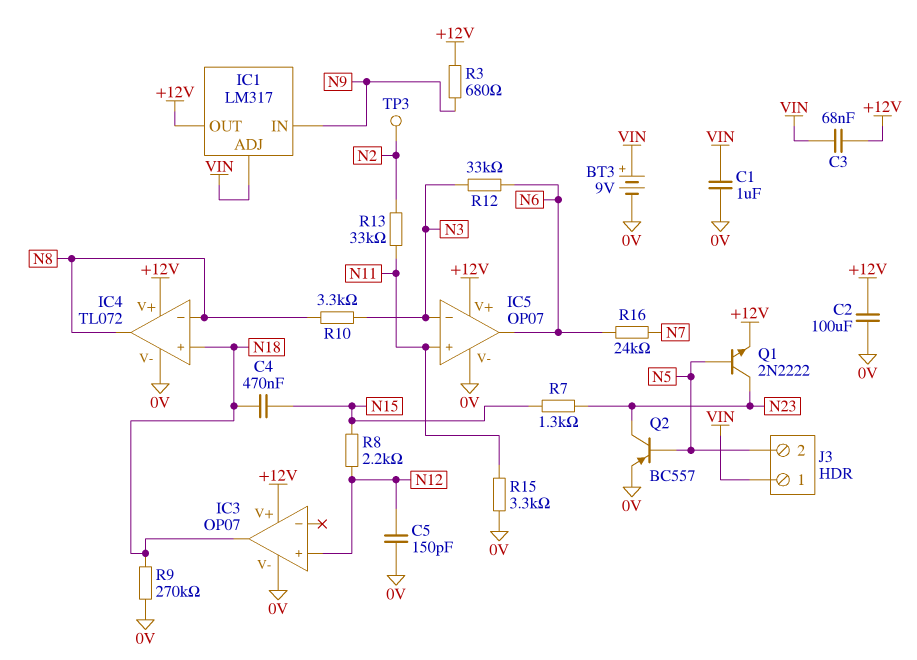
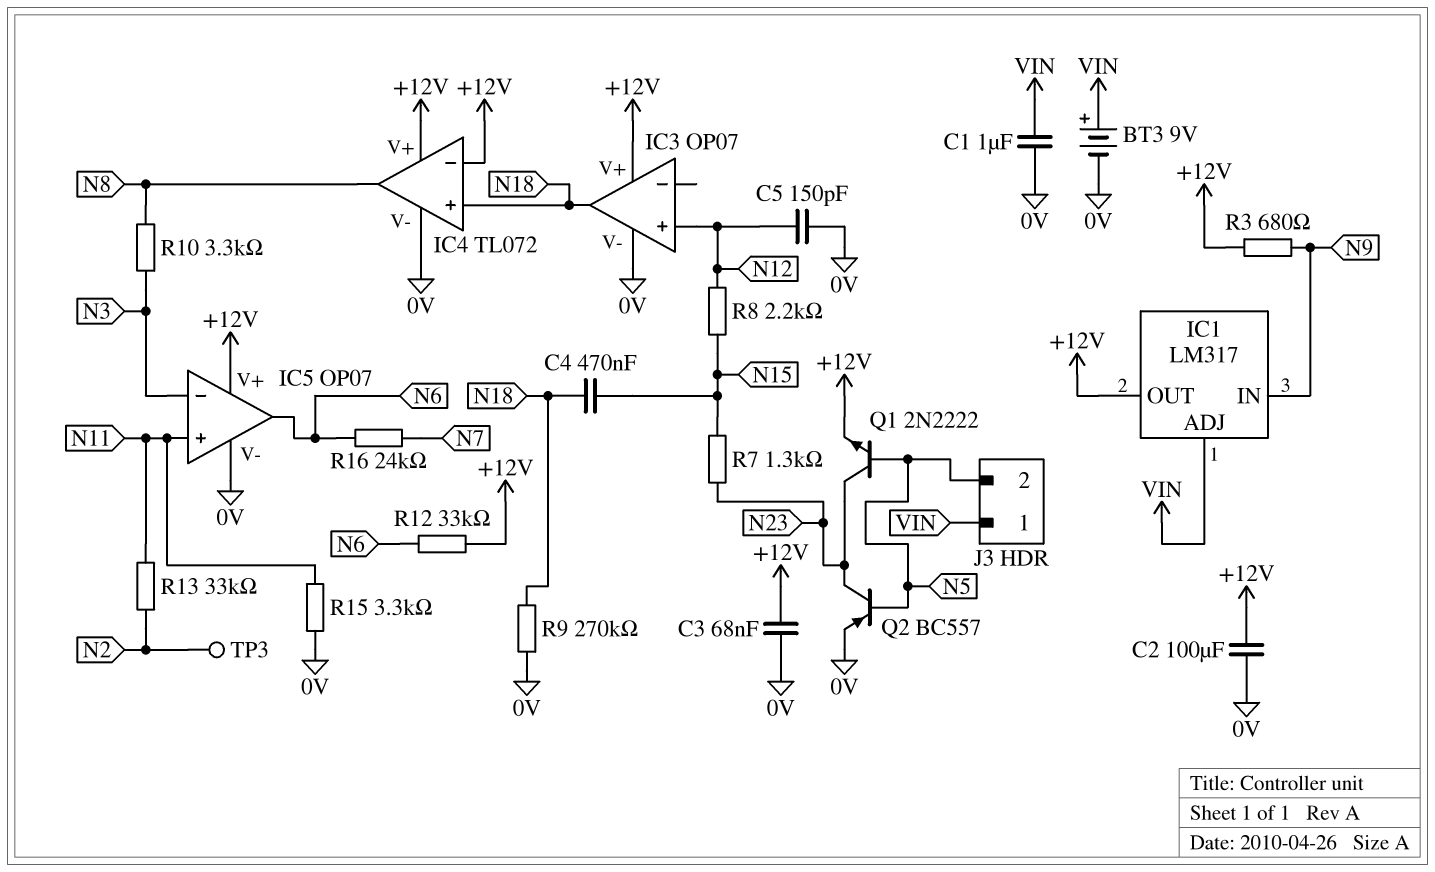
C3: 68nF (+12V, VIN) -> 68nF (+12V, 0V)
IC4 pin in-: N8 -> +12V
R12: 33k (N3, N6) -> 33k (+12V, N6)

